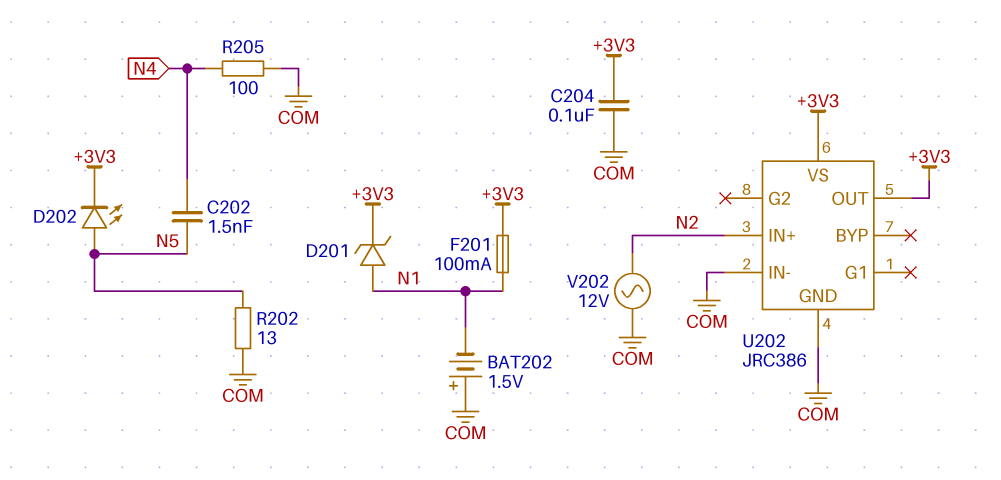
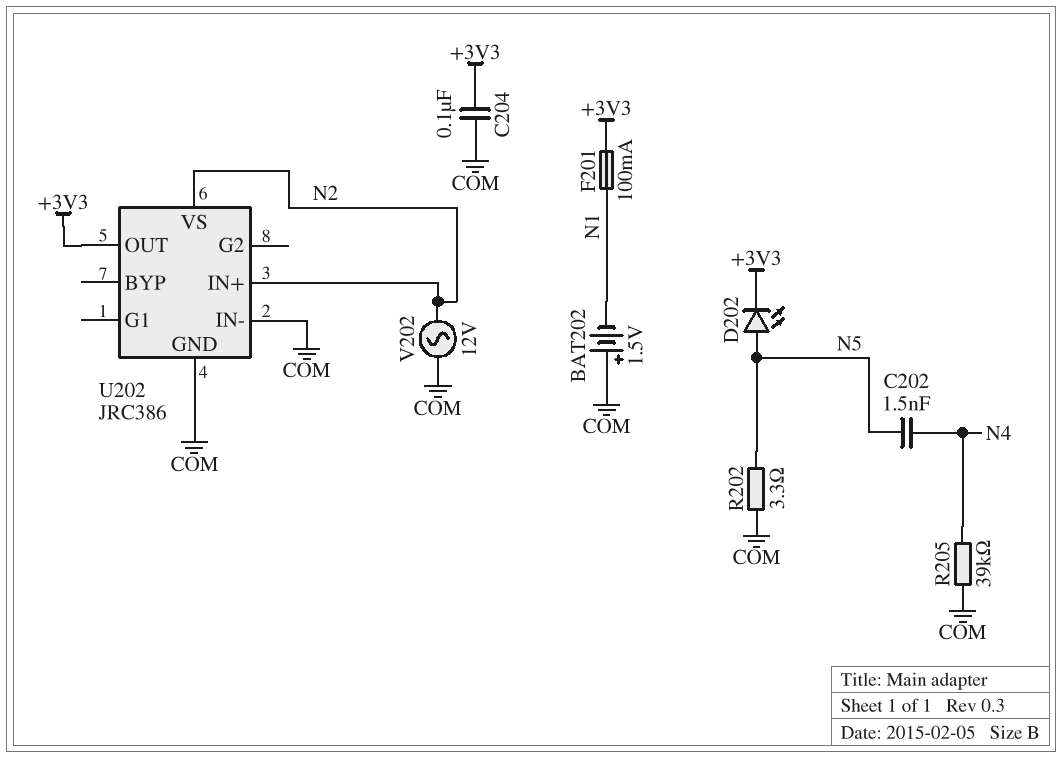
D201: zener (A N1, K +3V3) -> none
R202: 13 (COM, N5) -> 3.3 (COM, N5)
R205: 100 (COM, N4) -> 39k (COM, N4)
U202 pin VS: +3V3 -> N2

